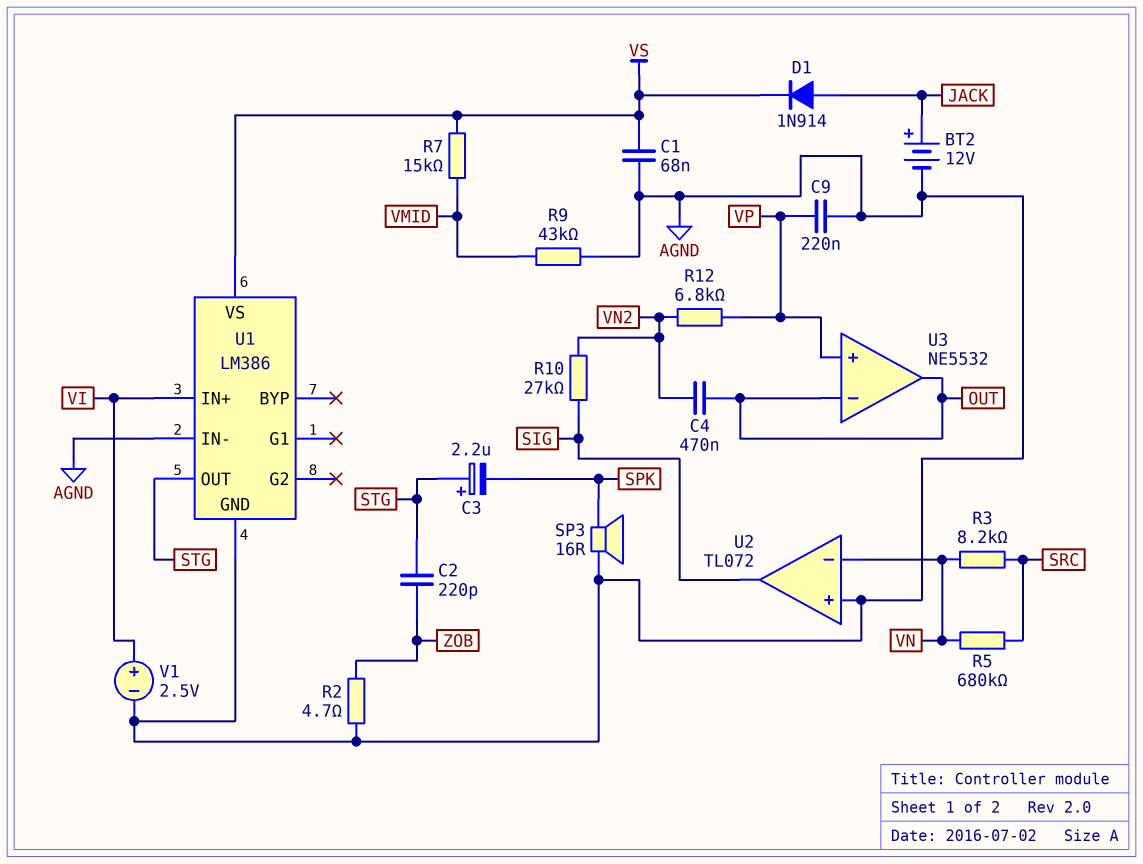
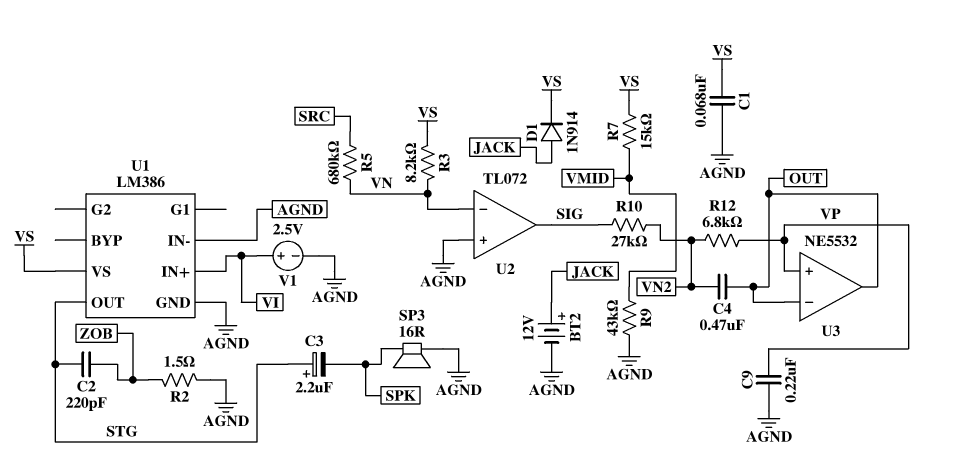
R2: 4.7 (AGND, ZOB) -> 1.5 (AGND, ZOB)
R3: 8.2k (SRC, VN) -> 8.2k (VN, VS)

